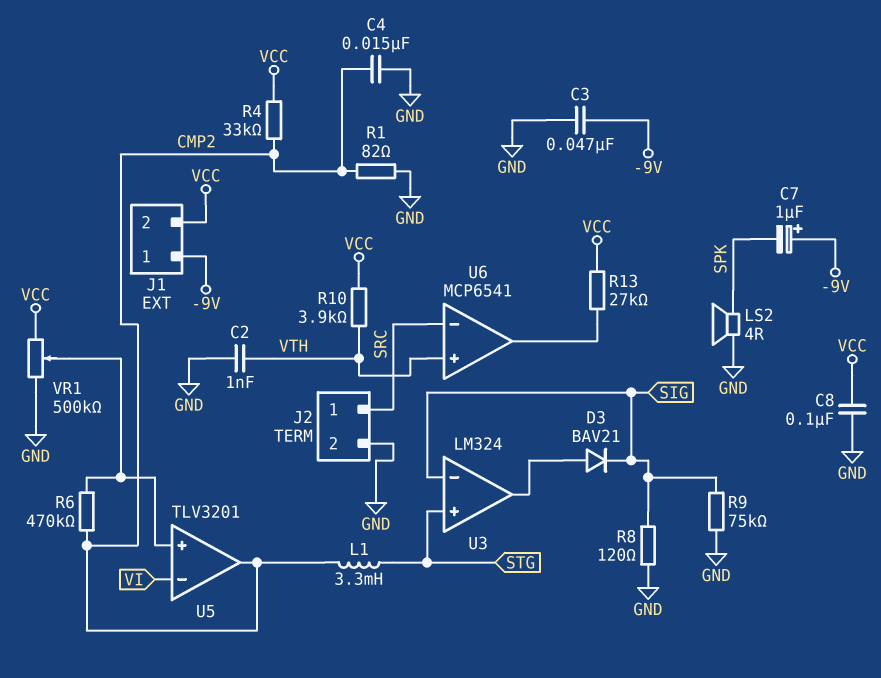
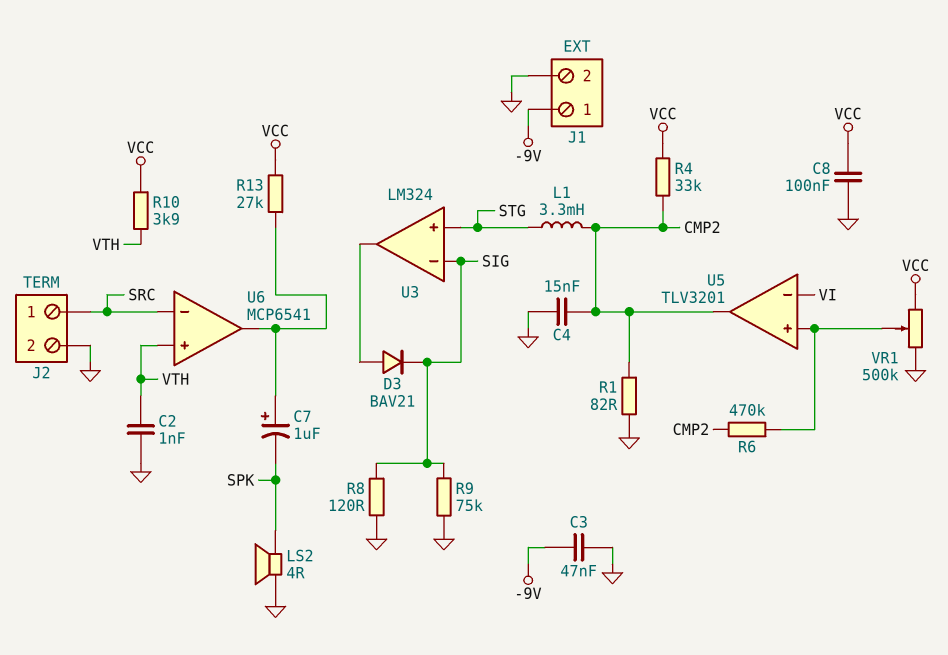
C7: 1uF (plus -9V, minus SPK) -> 1uF (plus U6/out, minus SPK)
J1 pin 2: VCC -> GND

